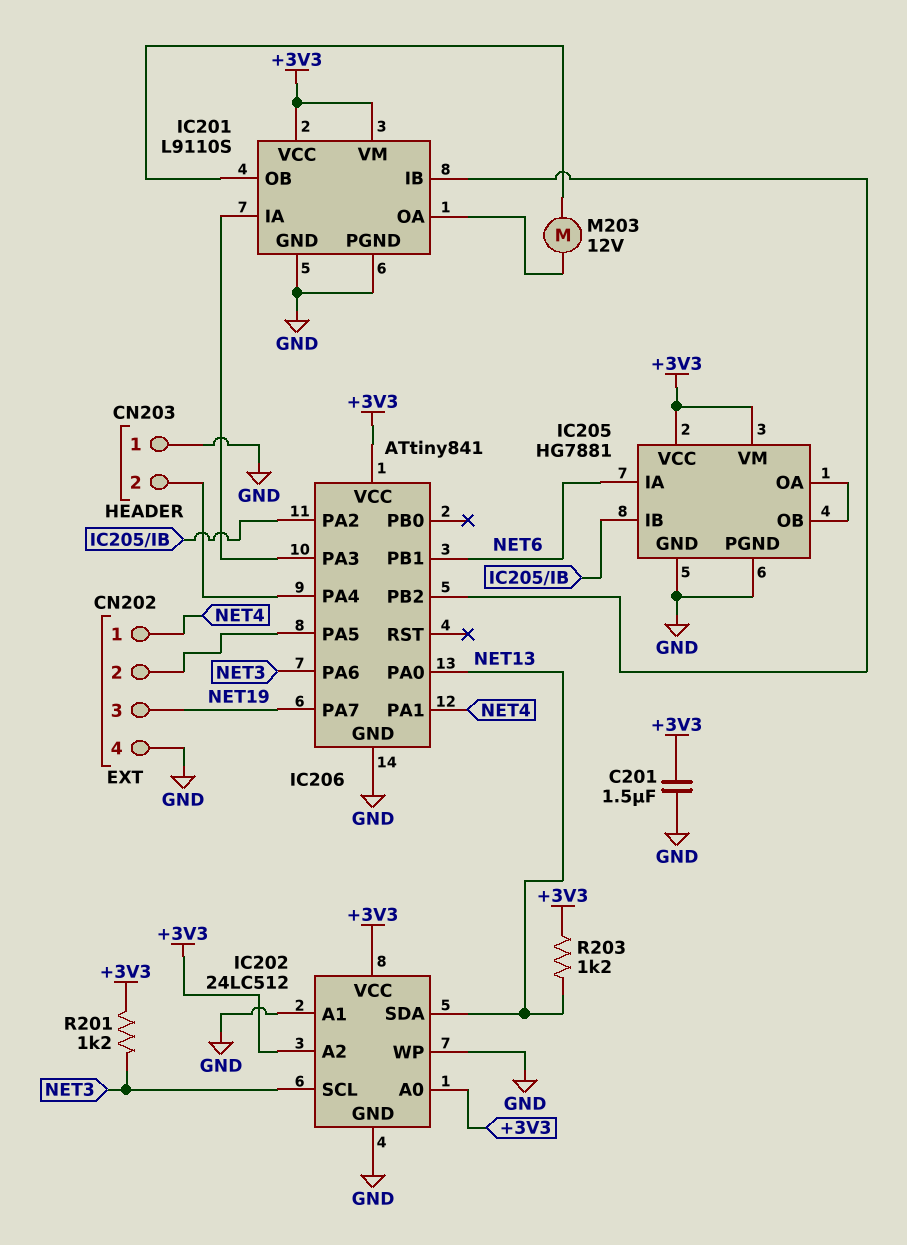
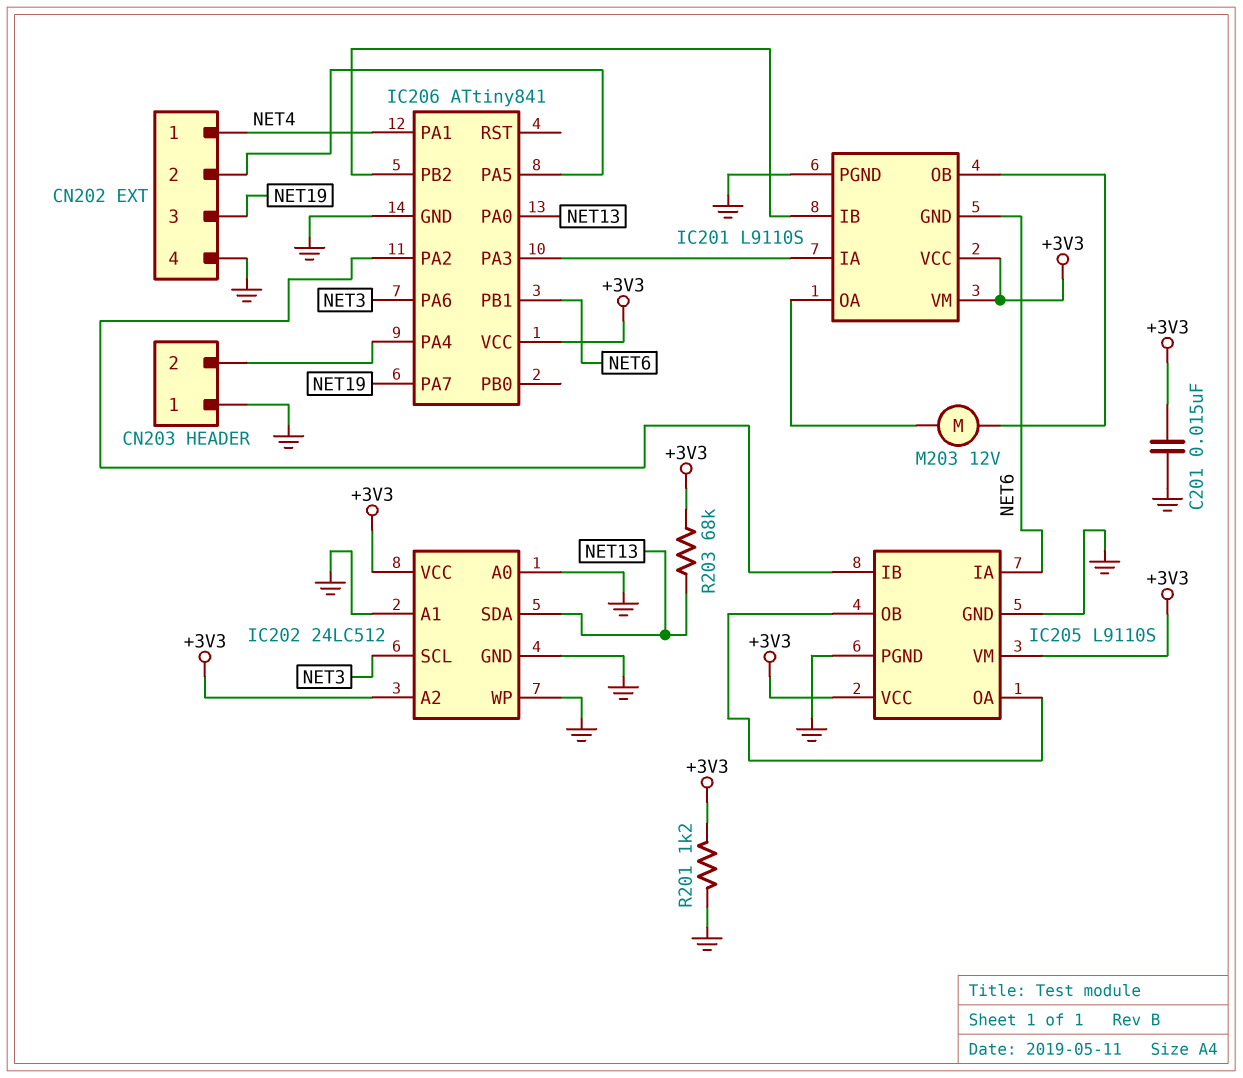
C201: 1.5uF (+3V3, GND) -> 15nF (+3V3, GND)
IC201 pin GND: GND -> NET6
IC202 pin A0: +3V3 -> GND
IC205: HG7881 -> L9110S
R201: 1.2k (+3V3, NET3) -> 1.2k (+3V3, GND)
R203: 1.2k (+3V3, NET13) -> 68k (+3V3, NET13)

